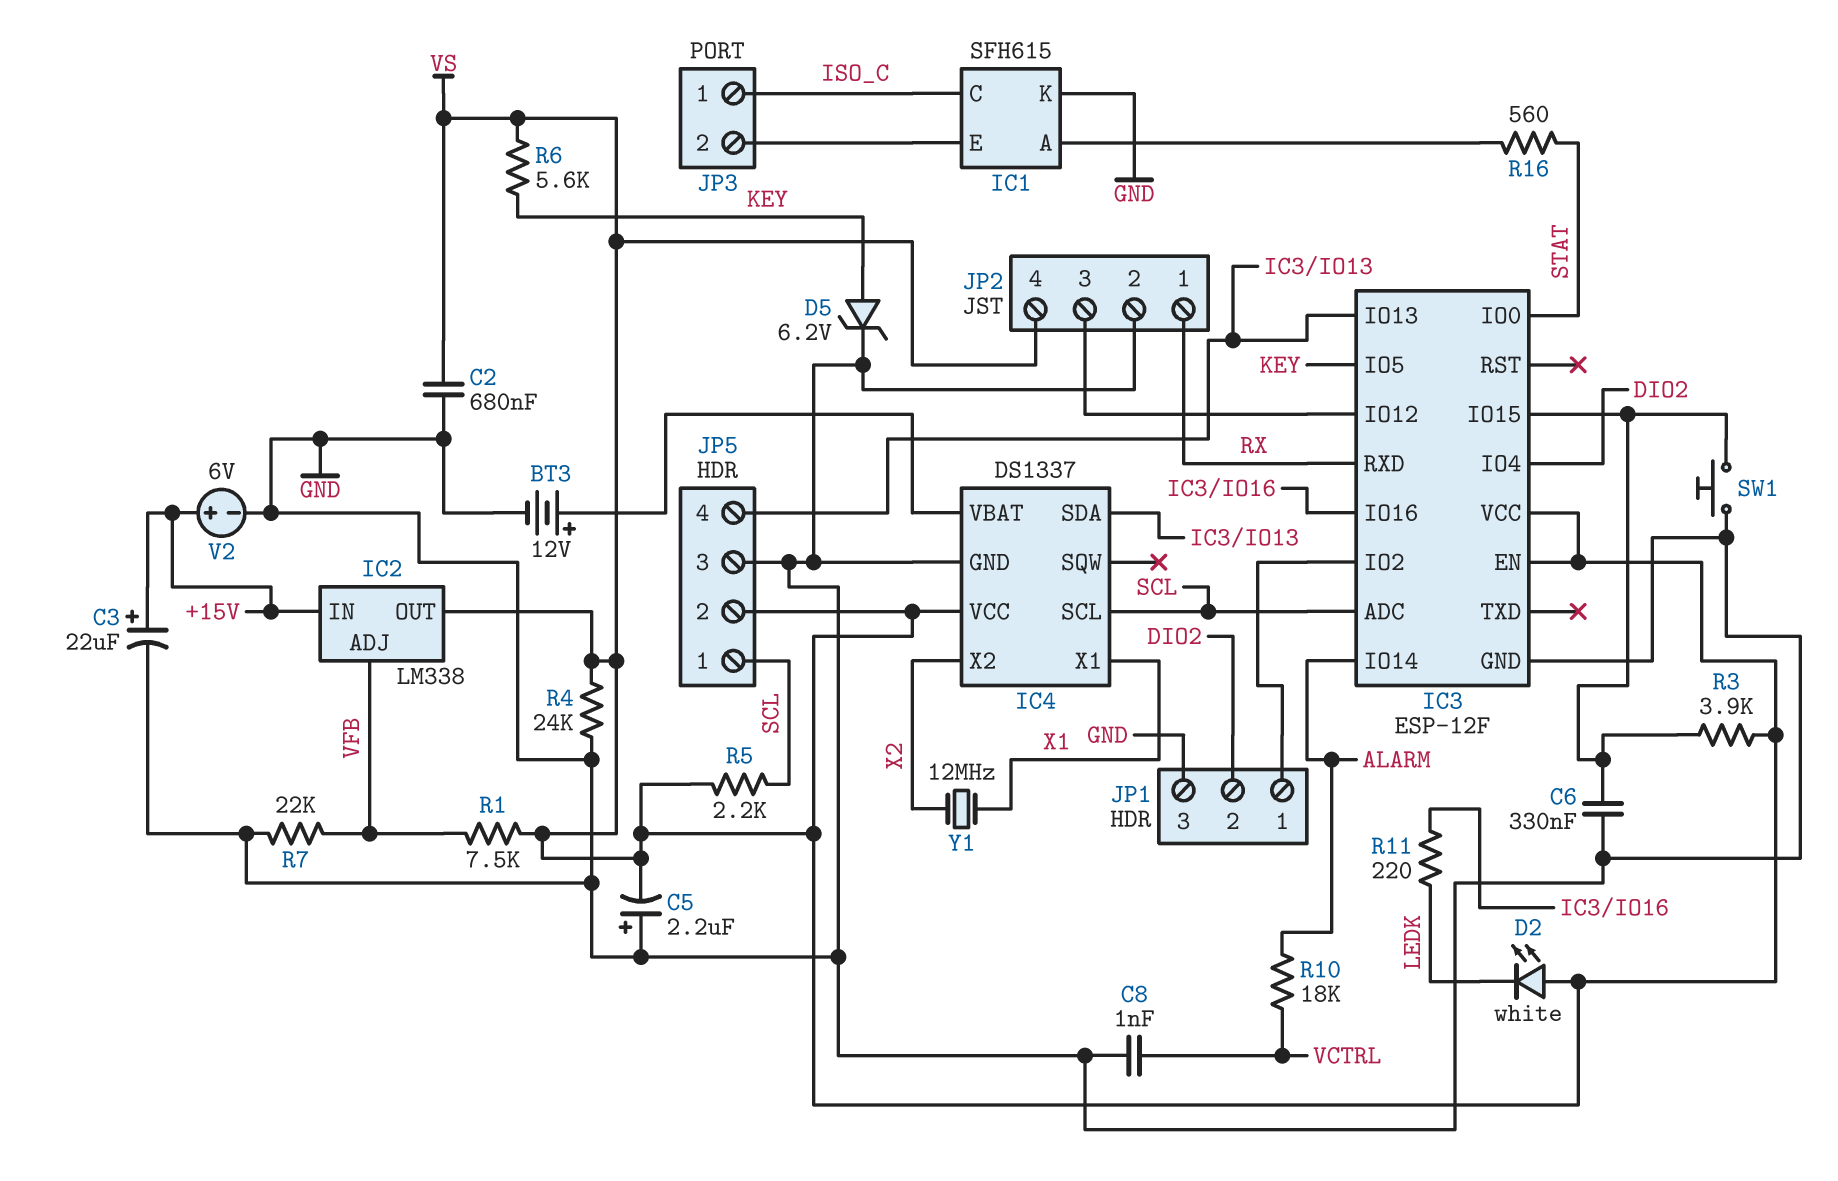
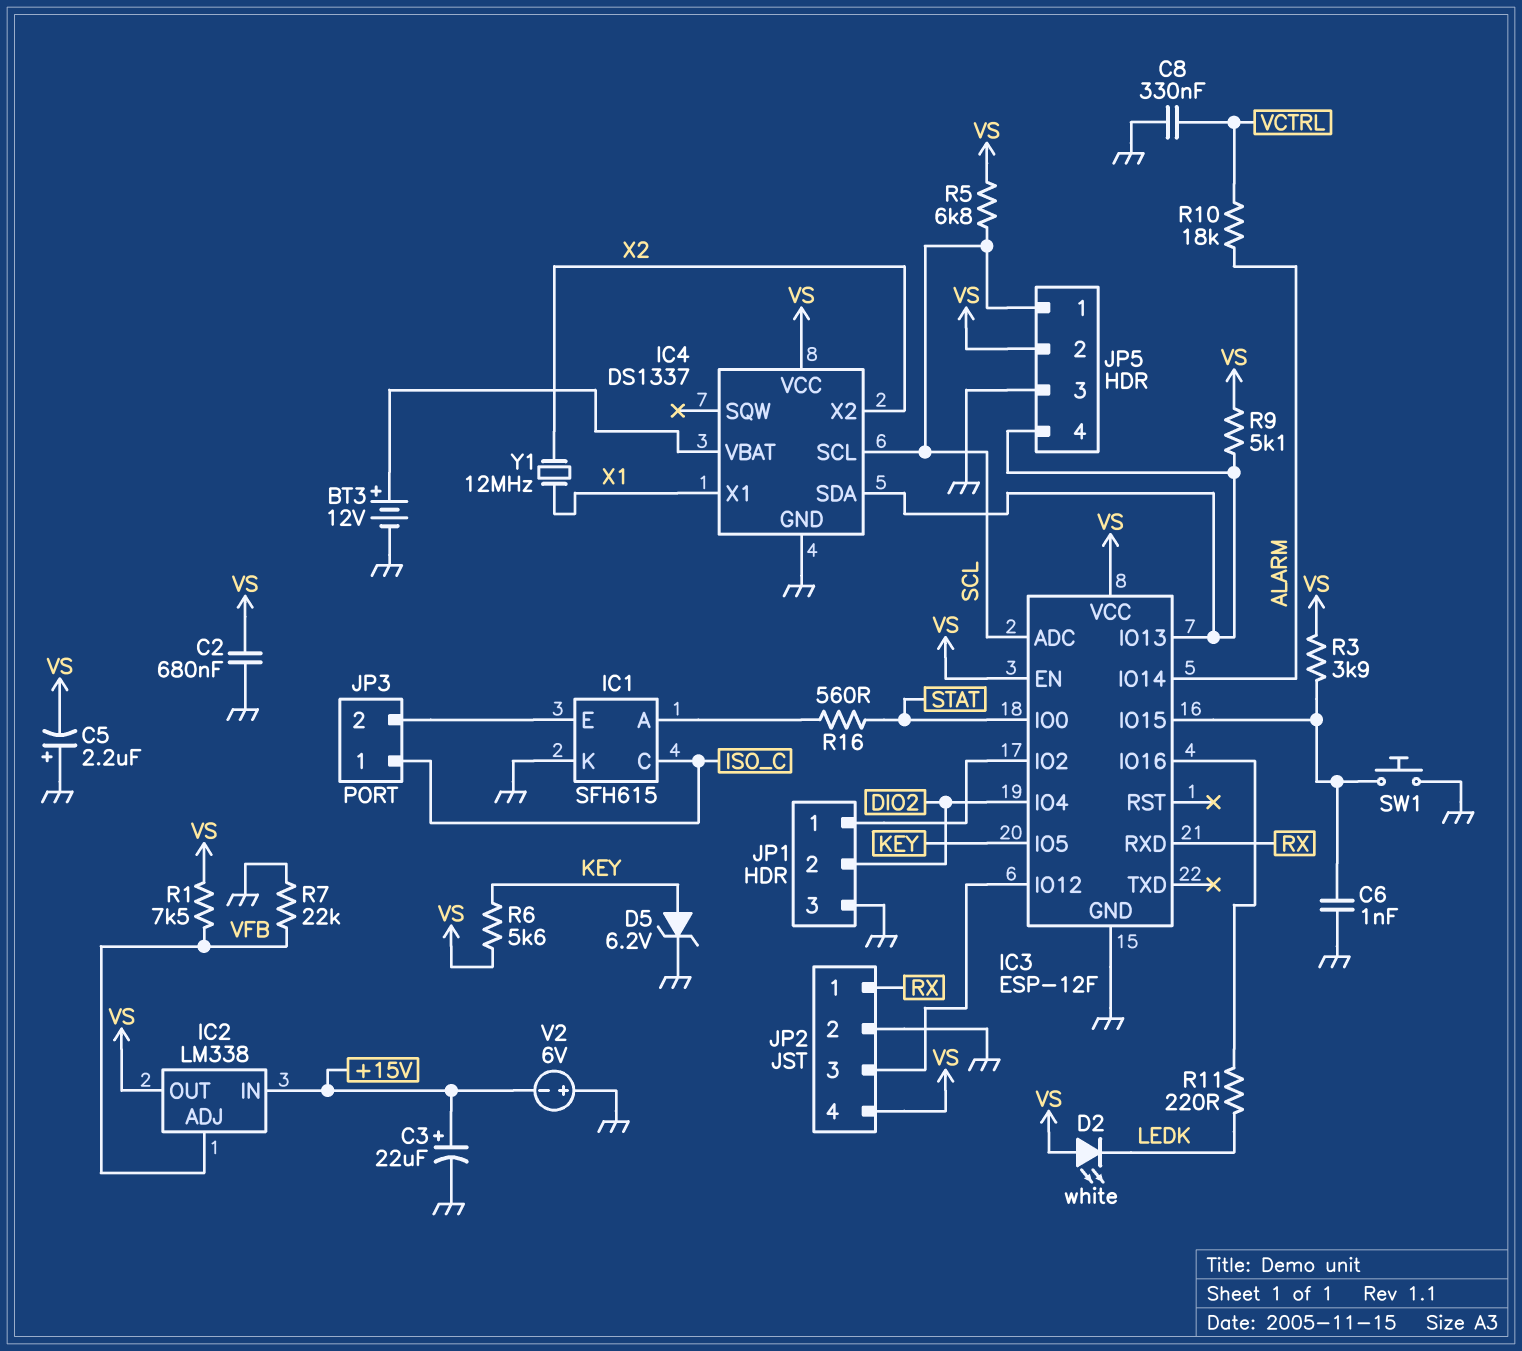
C6: 330nF (GND, IC3/IO15) -> 1nF (GND, IC3/IO15)
C8: 1nF (GND, VCTRL) -> 330nF (GND, VCTRL)
R4: 24k (GND, VS) -> none
R5: 2.2k (SCL, VS) -> 6.8k (SCL, VS)
R9: none -> 5.1k (IC3/IO13, VS)
V2: 6V (plus +15V, minus GND) -> 6V (plus GND, minus +15V)

